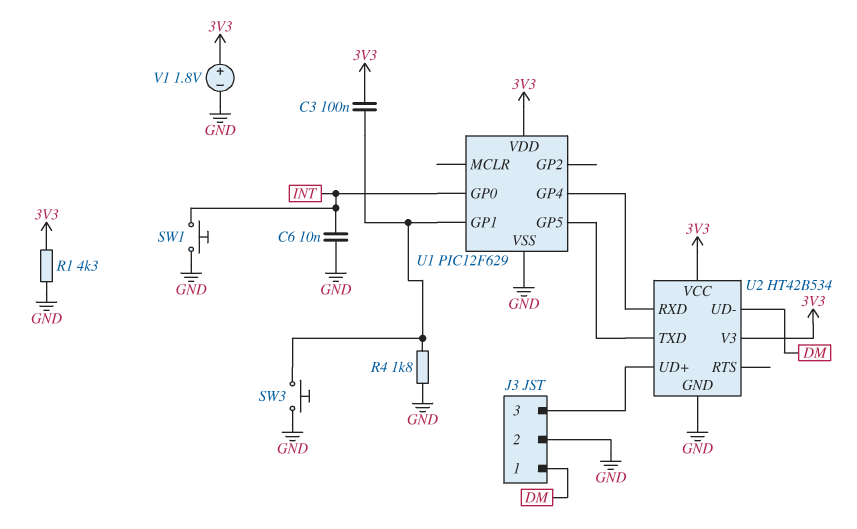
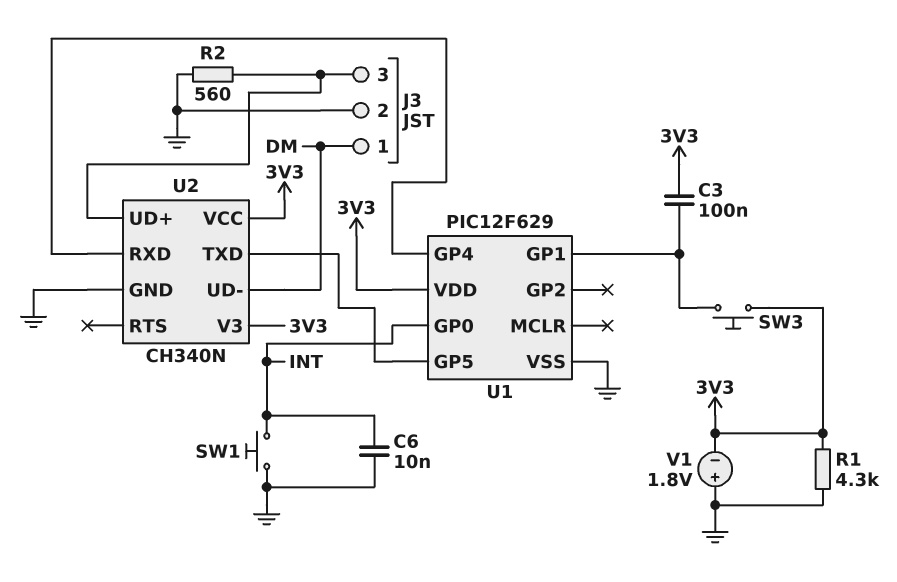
R2: none -> 560 (GND, J3/3)
R4: 1.8k (GND, U1/GP1) -> none
SW3: button (GND, U1/GP1) -> button (3V3, U1/GP1)
U2: HT42B534 -> CH340N
V1: 1.8V (plus 3V3, minus GND) -> 1.8V (plus GND, minus 3V3)

